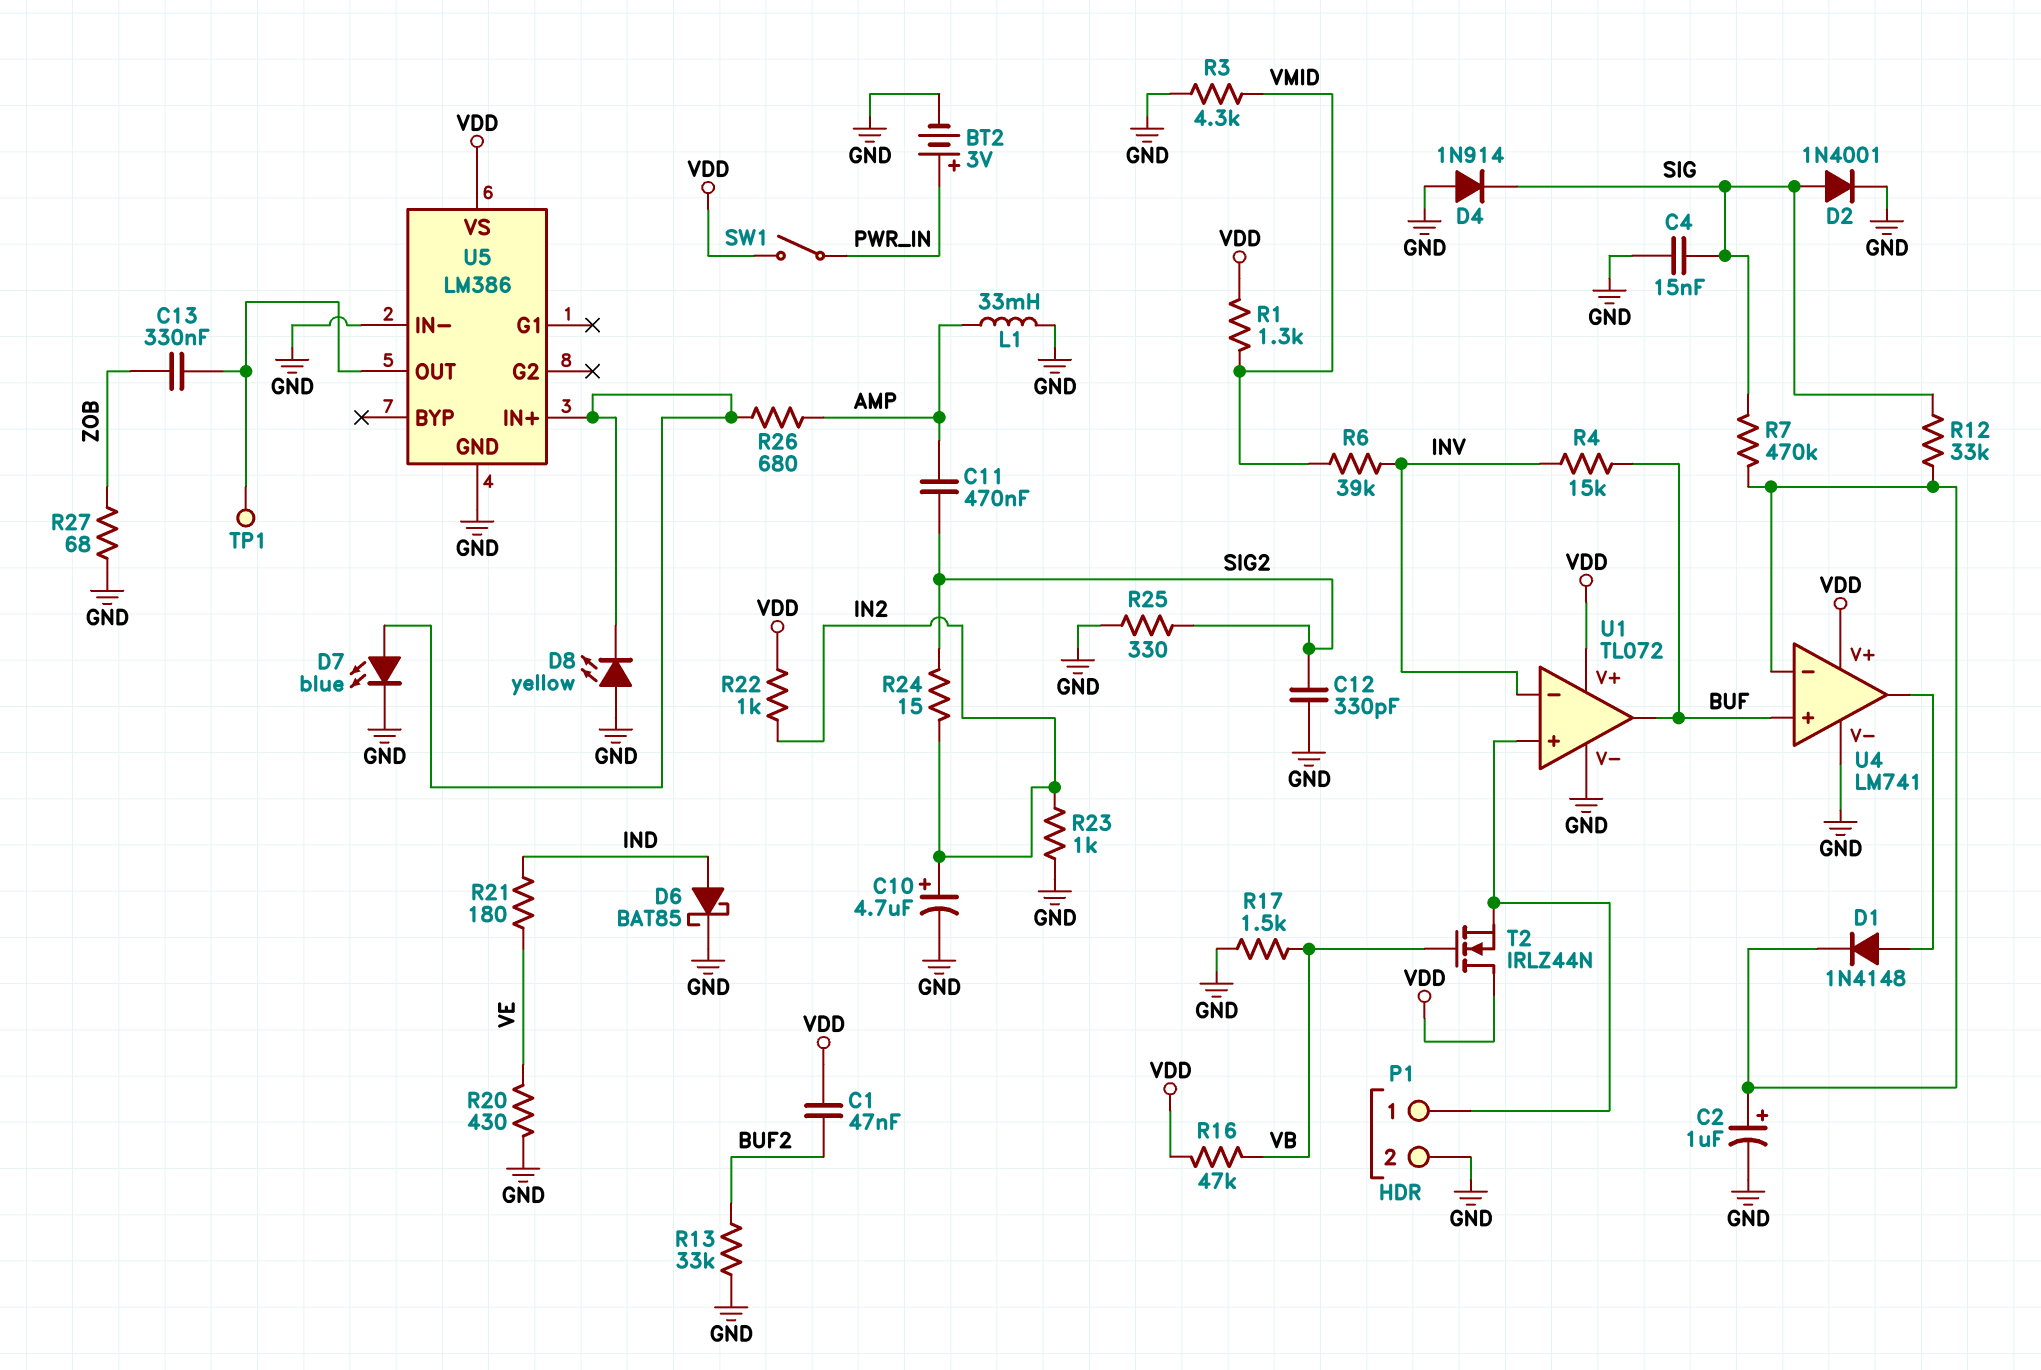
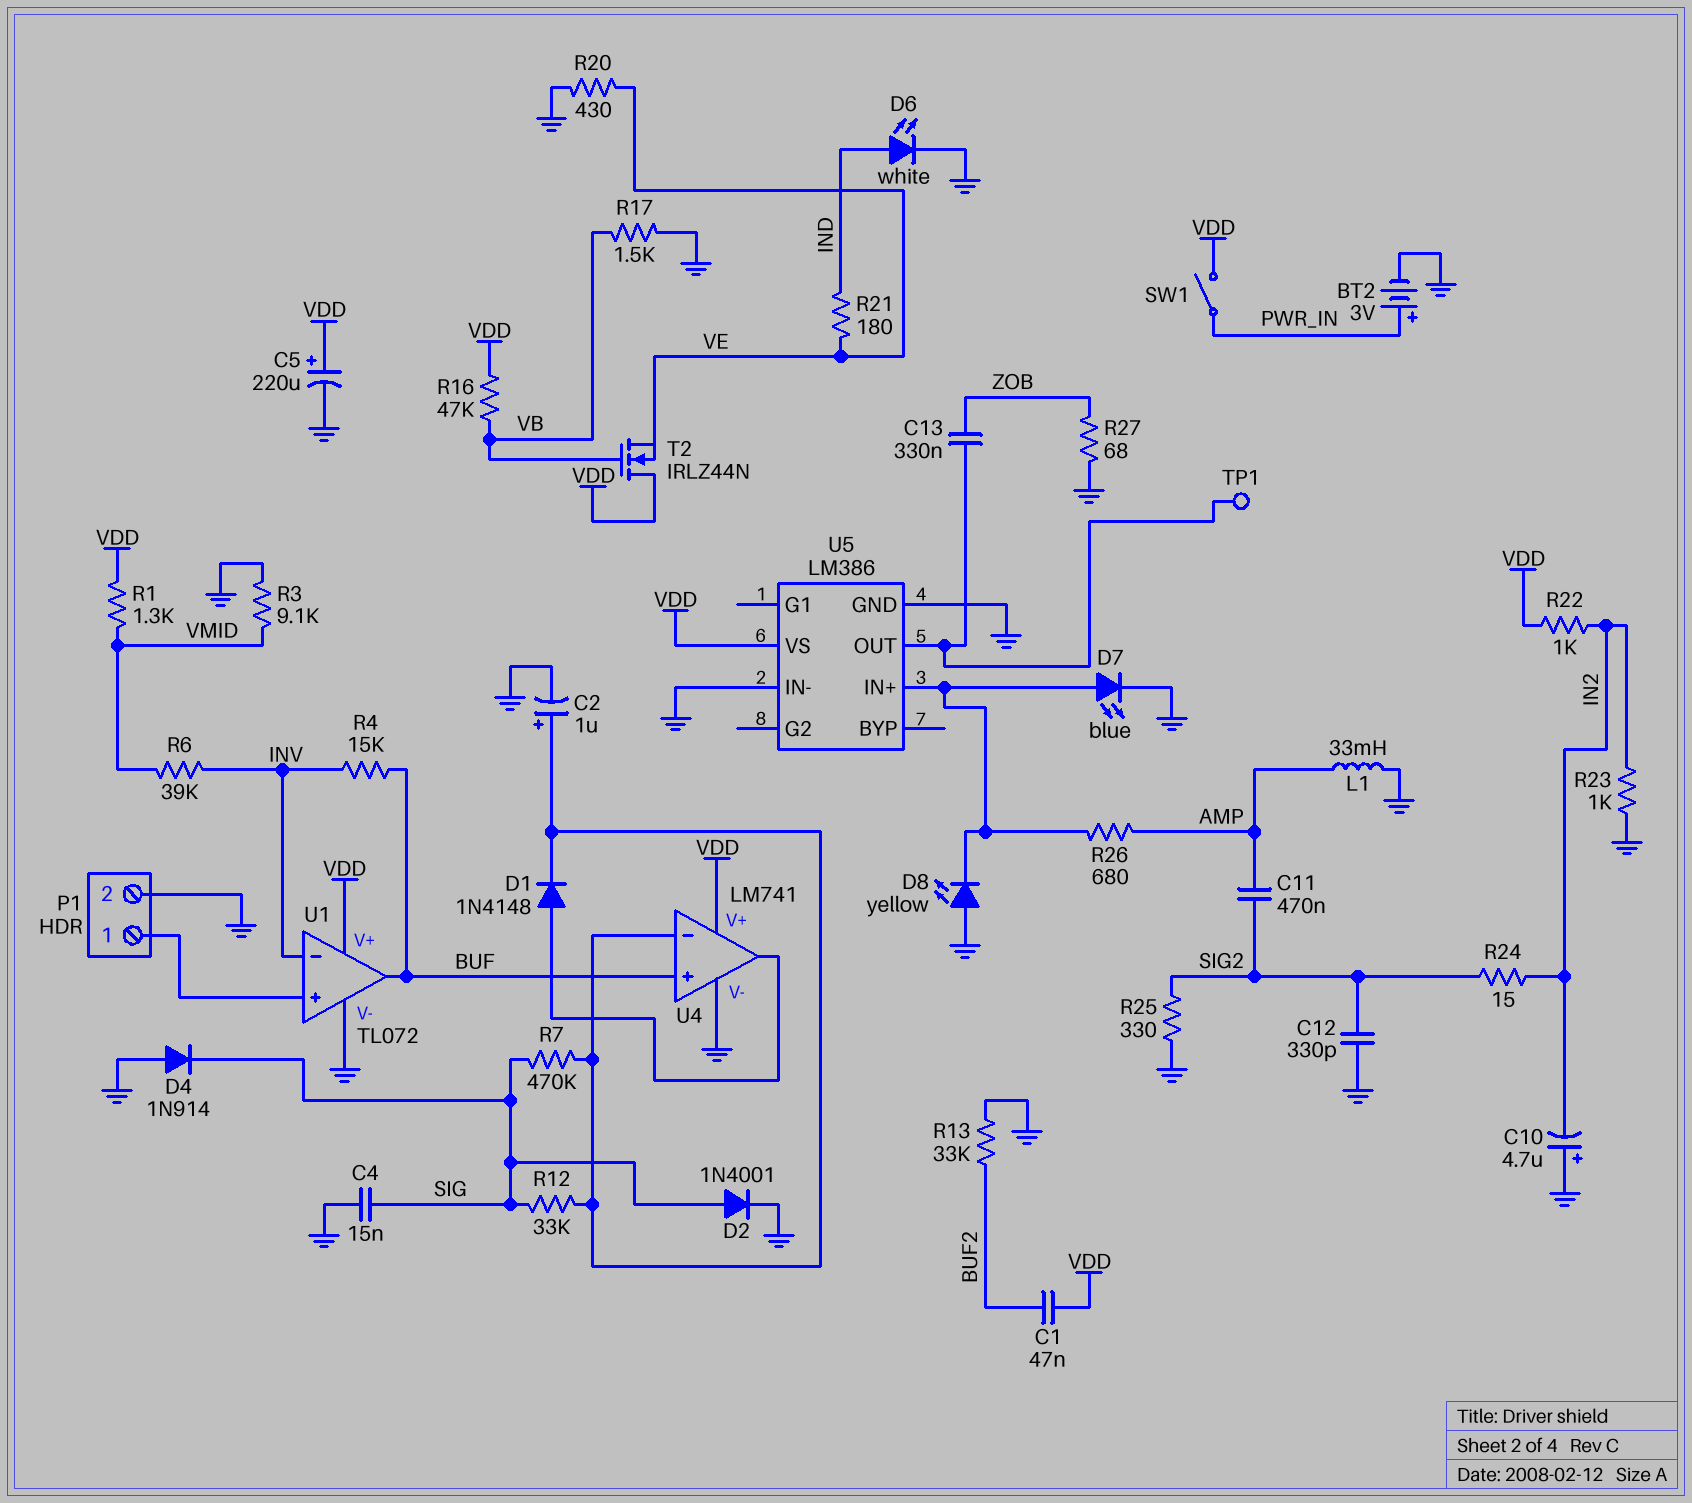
C5: none -> 220uF (plus VDD, minus GND)
C10: 4.7uF (plus IN2, minus GND) -> 4.7uF (plus GND, minus IN2)
D6: schottky BAT85 (A IND, K GND) -> LED white (A IND, K GND)
R3: 4.3k (GND, VMID) -> 9.1k (GND, VMID)
T2: NMOS IRLZ44N (G VB, D VDD, S P1/1) -> NMOS IRLZ44N (G VB, D VDD, S VE)

